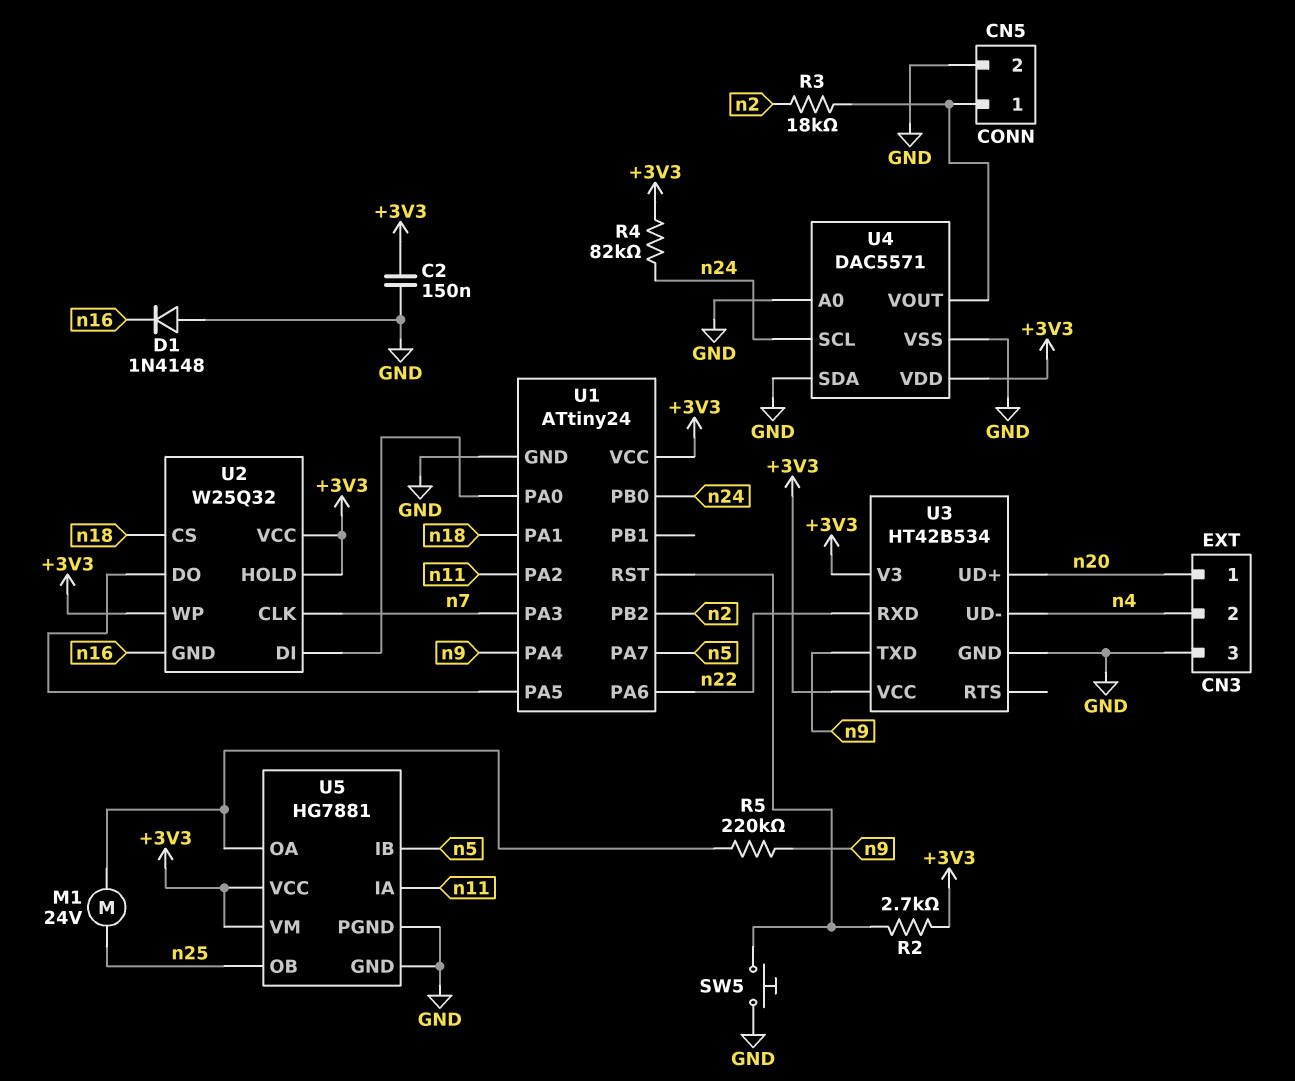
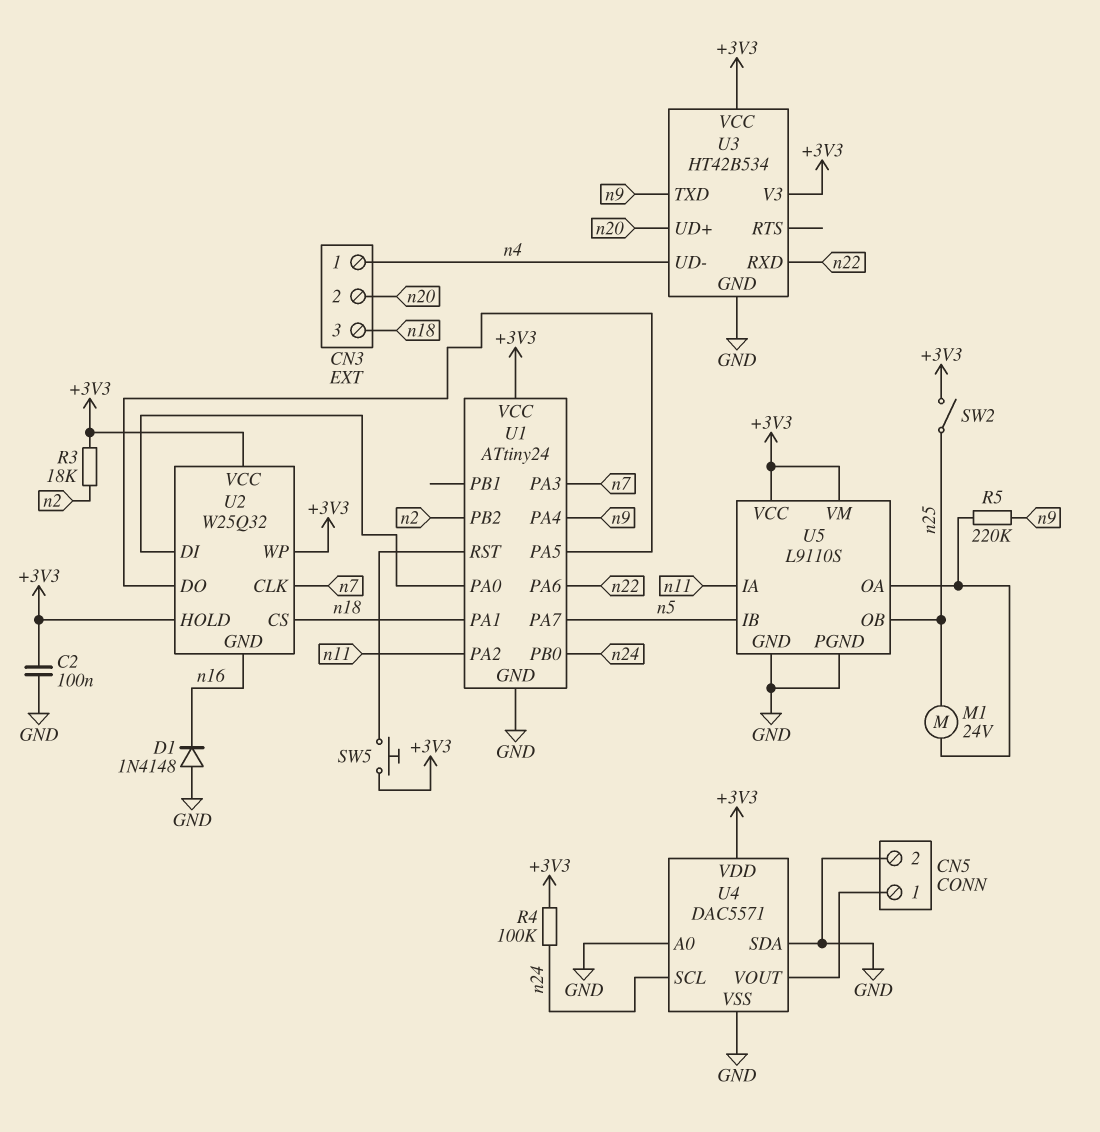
C2: 150nF (+3V3, GND) -> 100nF (+3V3, GND)
CN3 pin 1: n20 -> n4
CN3 pin 2: n4 -> n20
CN3 pin 3: GND -> n18
R2: 2.7k (+3V3, U1/RST) -> none
R3: 18k (CN5/1, n2) -> 18k (+3V3, n2)
R4: 82k (+3V3, n24) -> 100k (+3V3, n24)
SW2: none -> switch (+3V3, n25)
SW5: button (GND, U1/RST) -> button (+3V3, U1/RST)
U5: HG7881 -> L9110S

